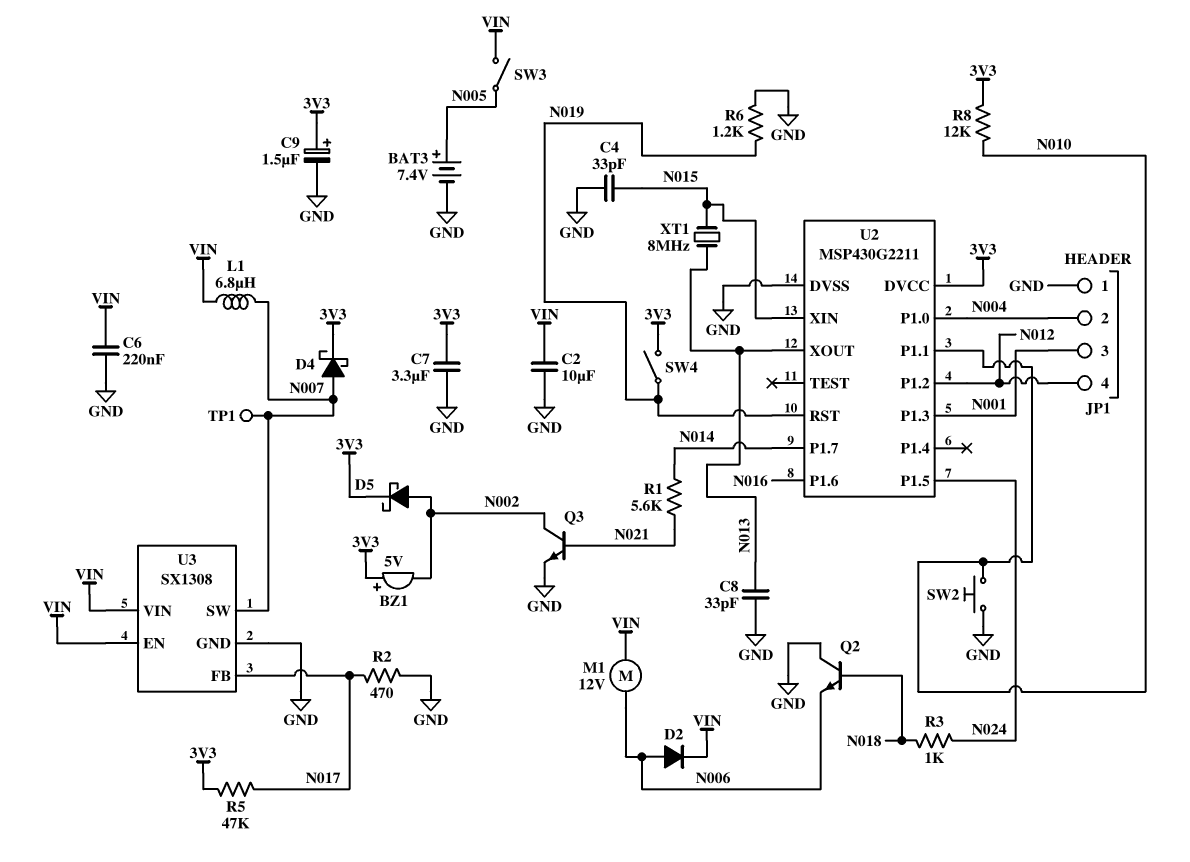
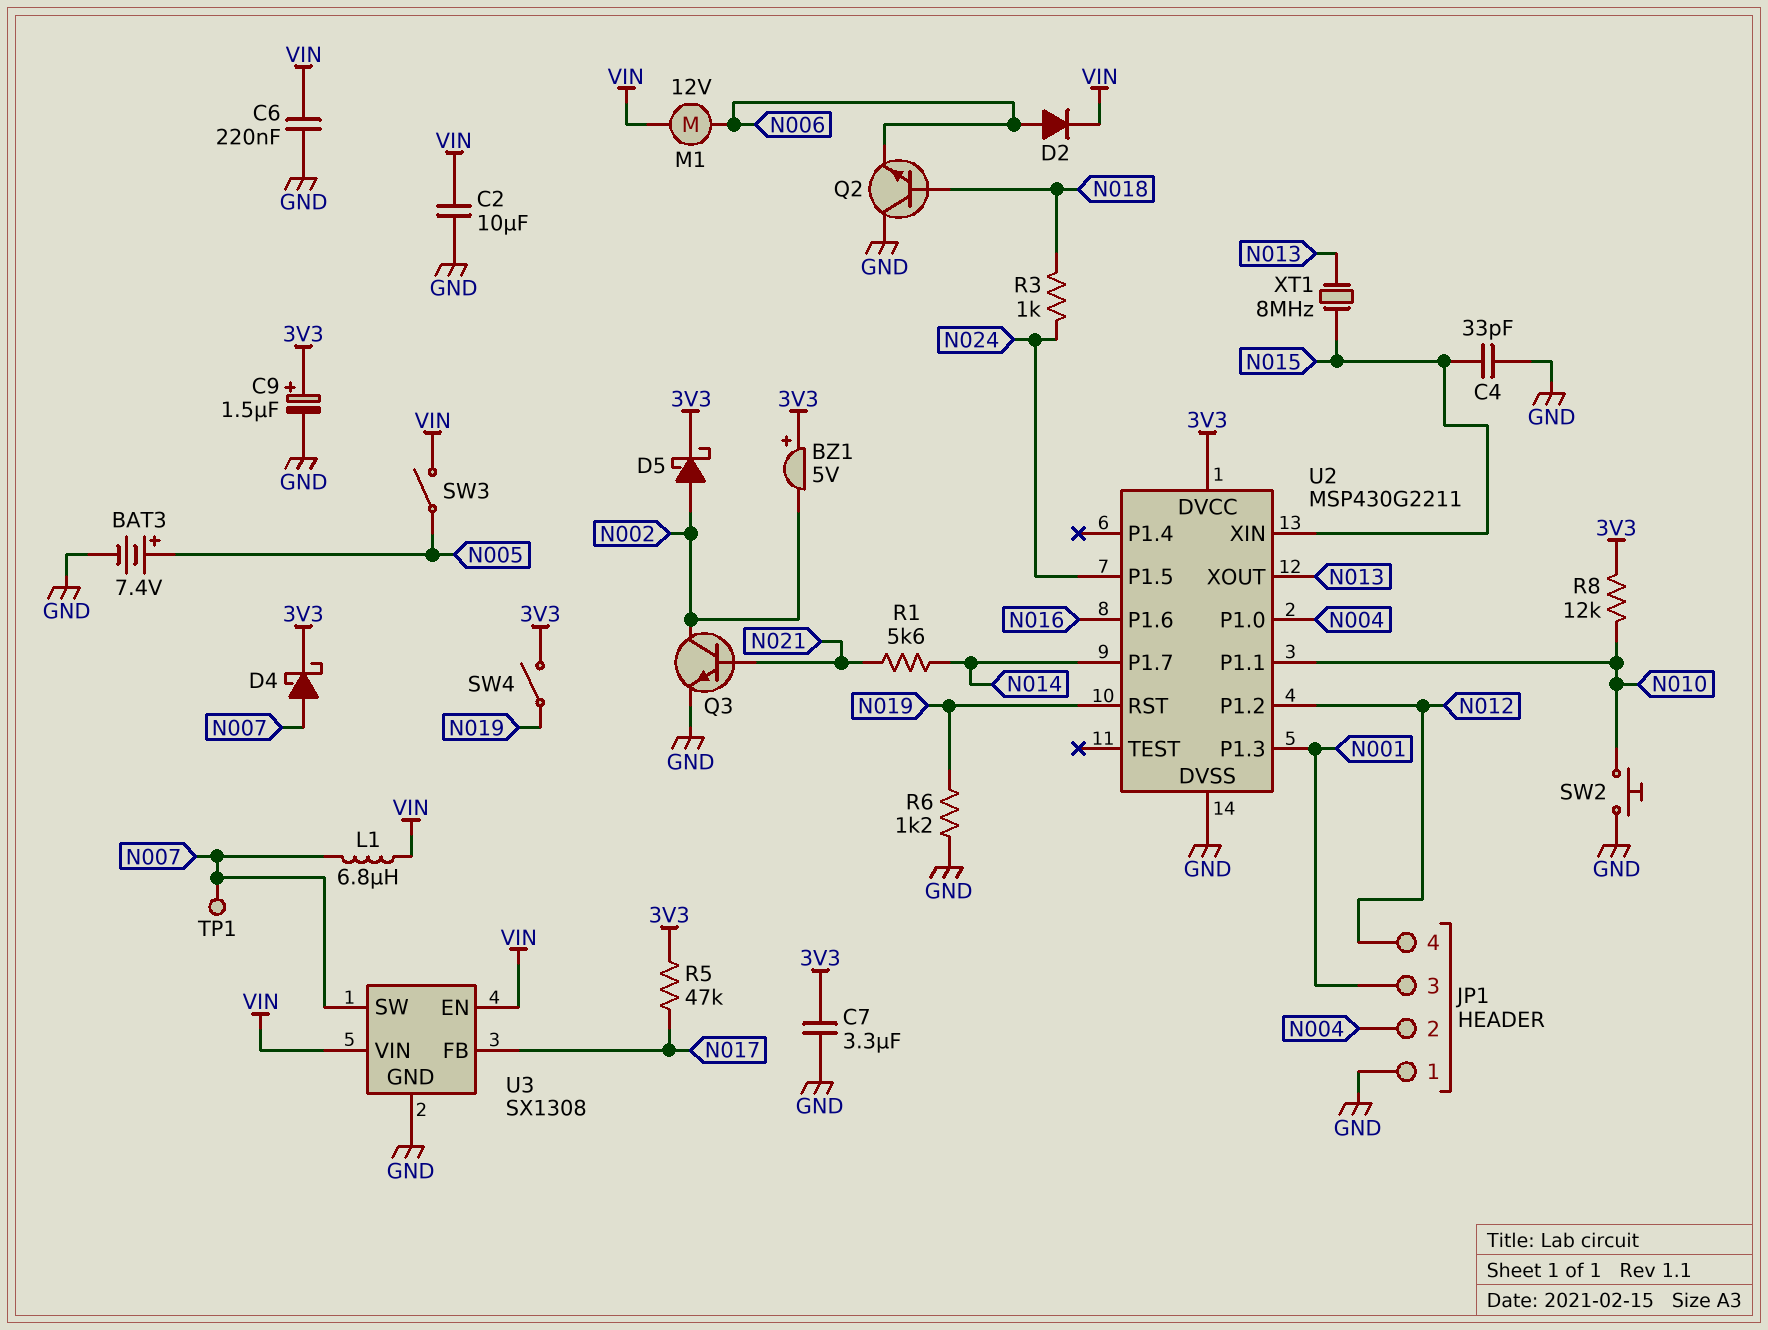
C8: 33pF (GND, N013) -> none
R2: 470 (GND, N017) -> none

